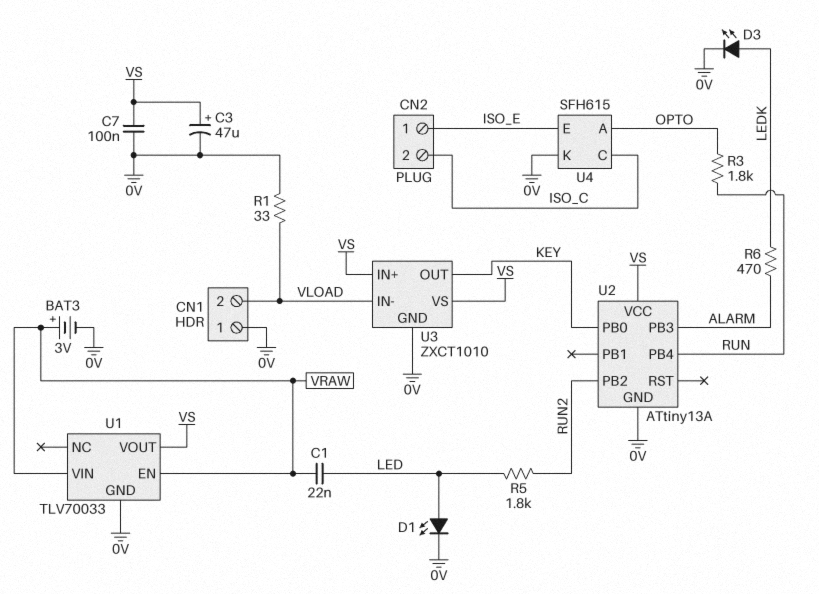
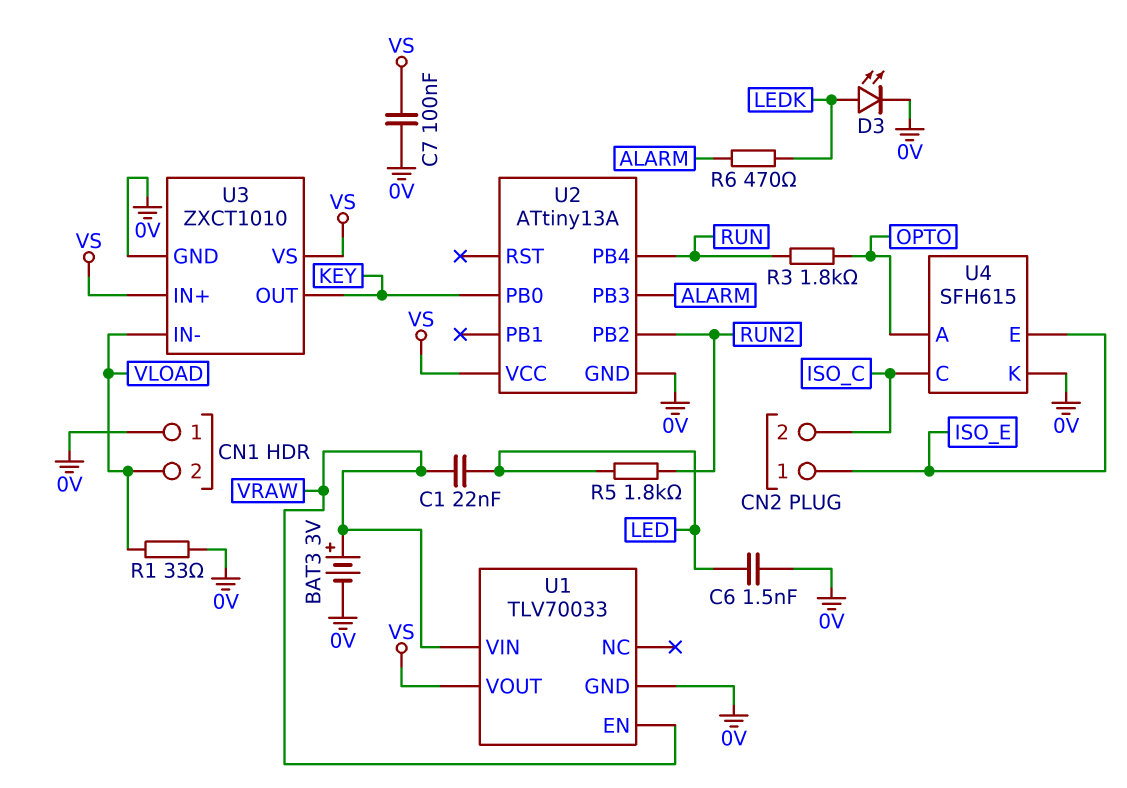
C3: 47uF (plus VS, minus 0V) -> none
C6: none -> 1.5nF (0V, LED)
D1: LED (A LED, K 0V) -> none

